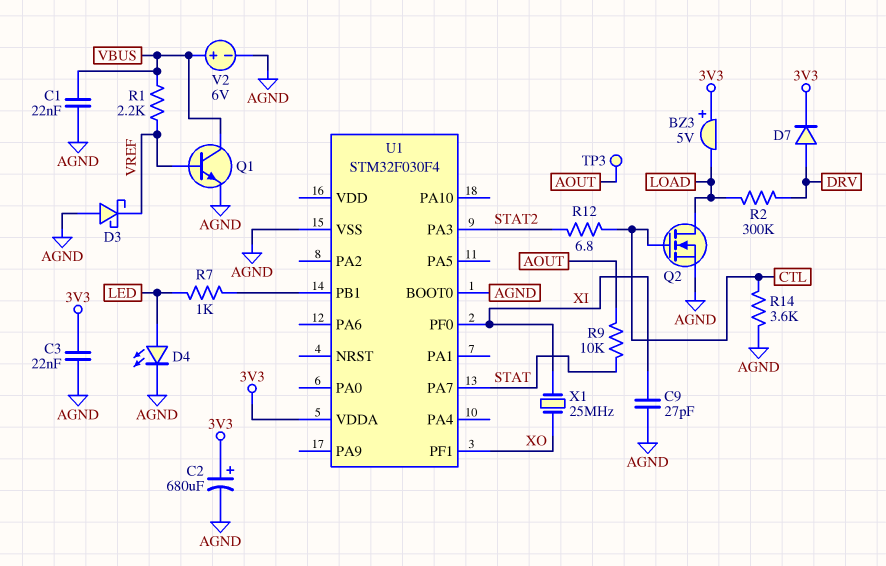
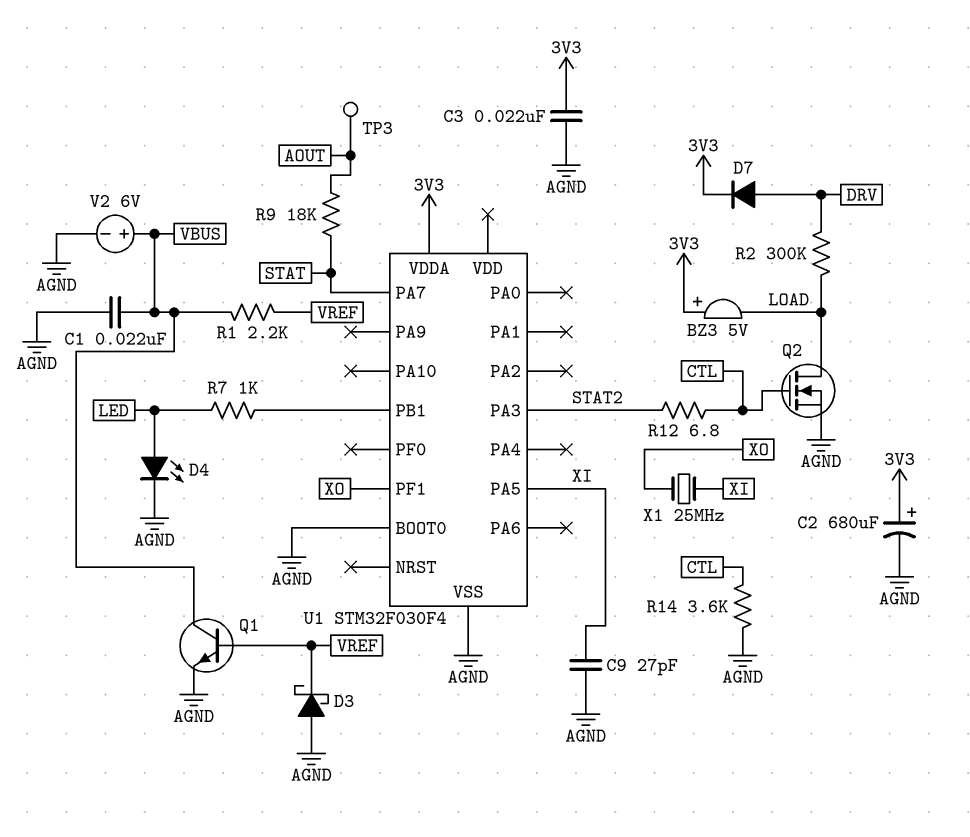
R9: 10k (AOUT, STAT) -> 18k (AOUT, STAT)
U1 pin PA5: none -> XI
U1 pin PF0: XI -> none

